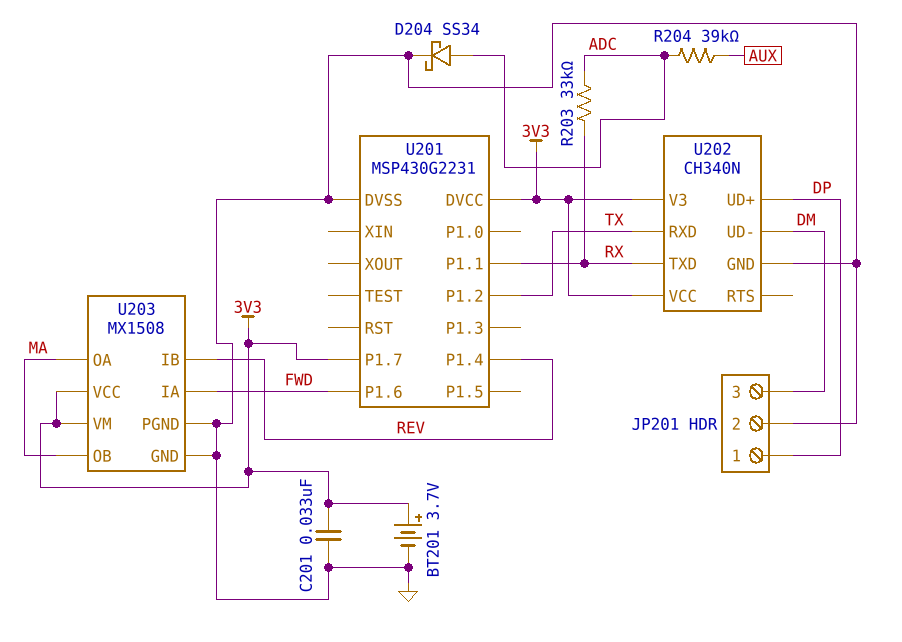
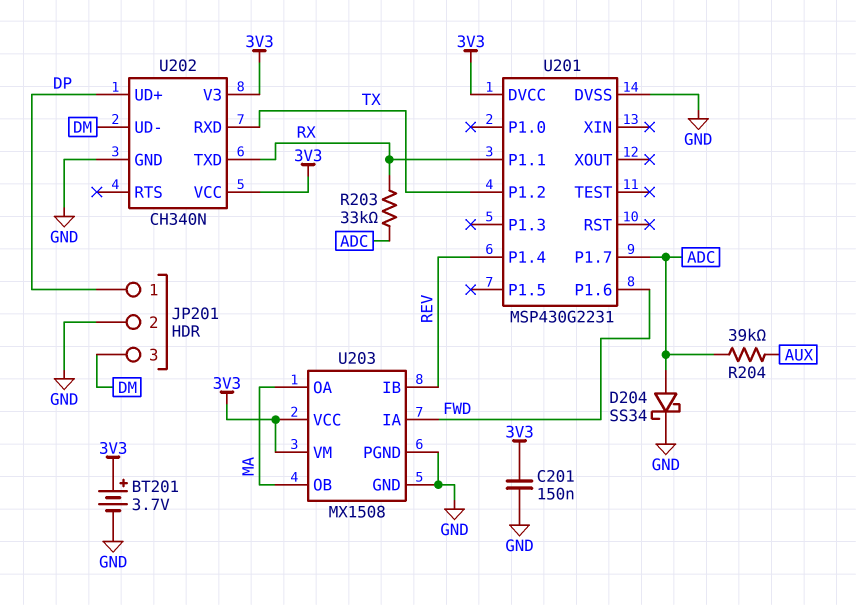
C201: 33nF (3V3, GND) -> 150nF (3V3, GND)
U201 pin P1.7: 3V3 -> ADC

